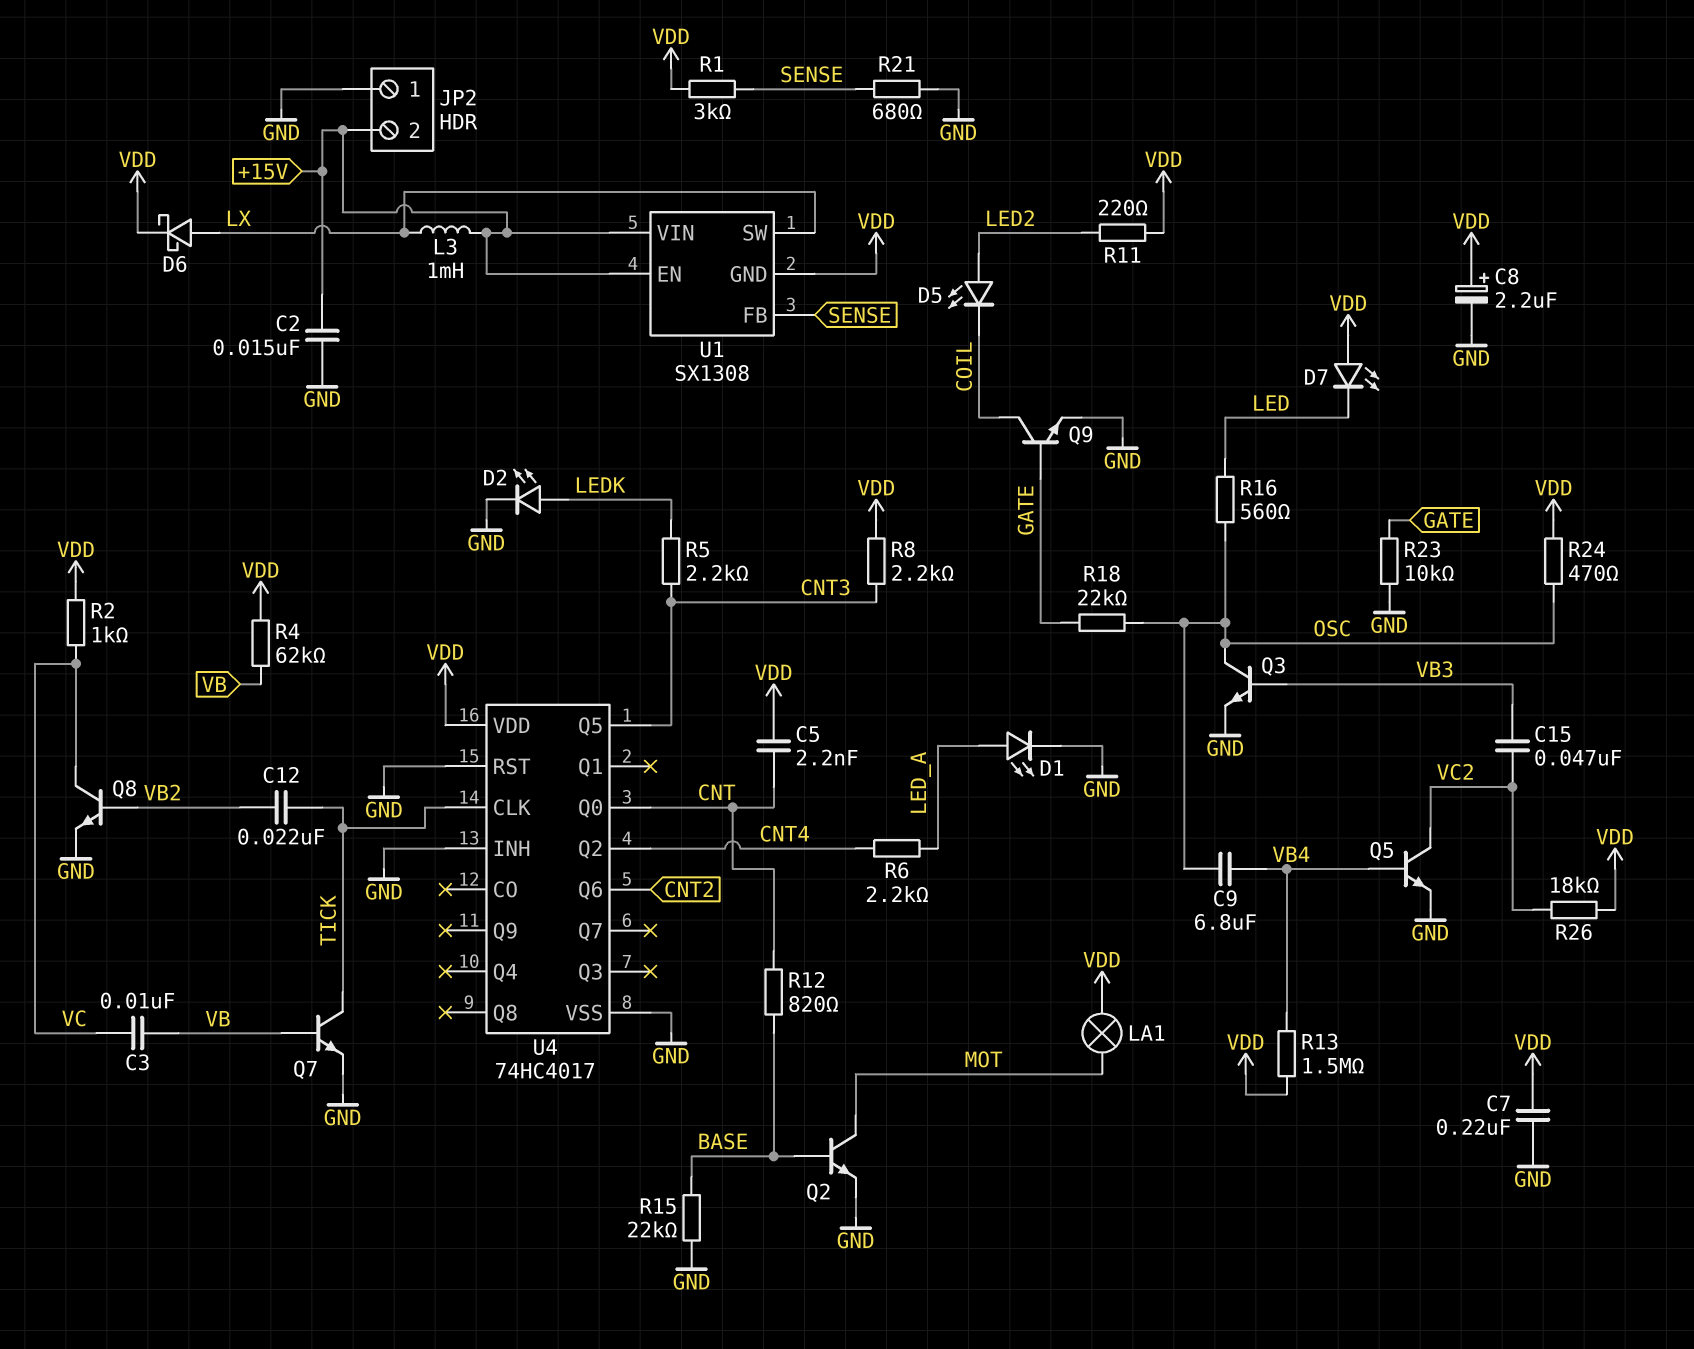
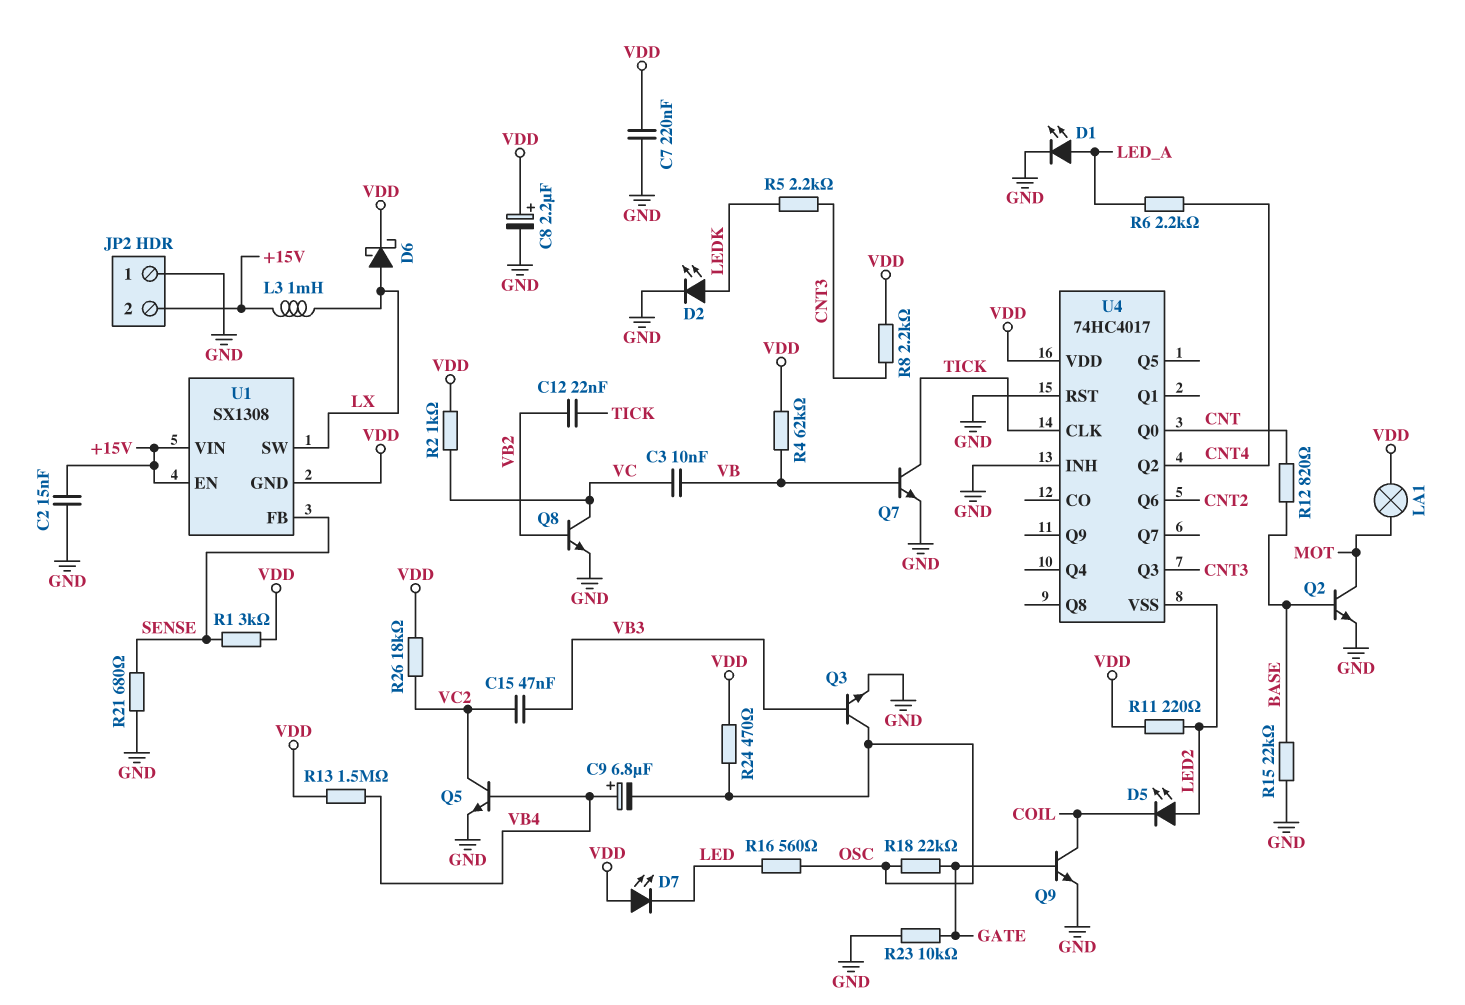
C5: 2.2nF (CNT, VDD) -> none
C9: 6.8uF (OSC, VB4) -> 6.8uF (plus VB4, minus OSC)
U4 pin Q3: none -> CNT3
U4 pin Q5: CNT3 -> none
U4 pin VSS: GND -> LED2

